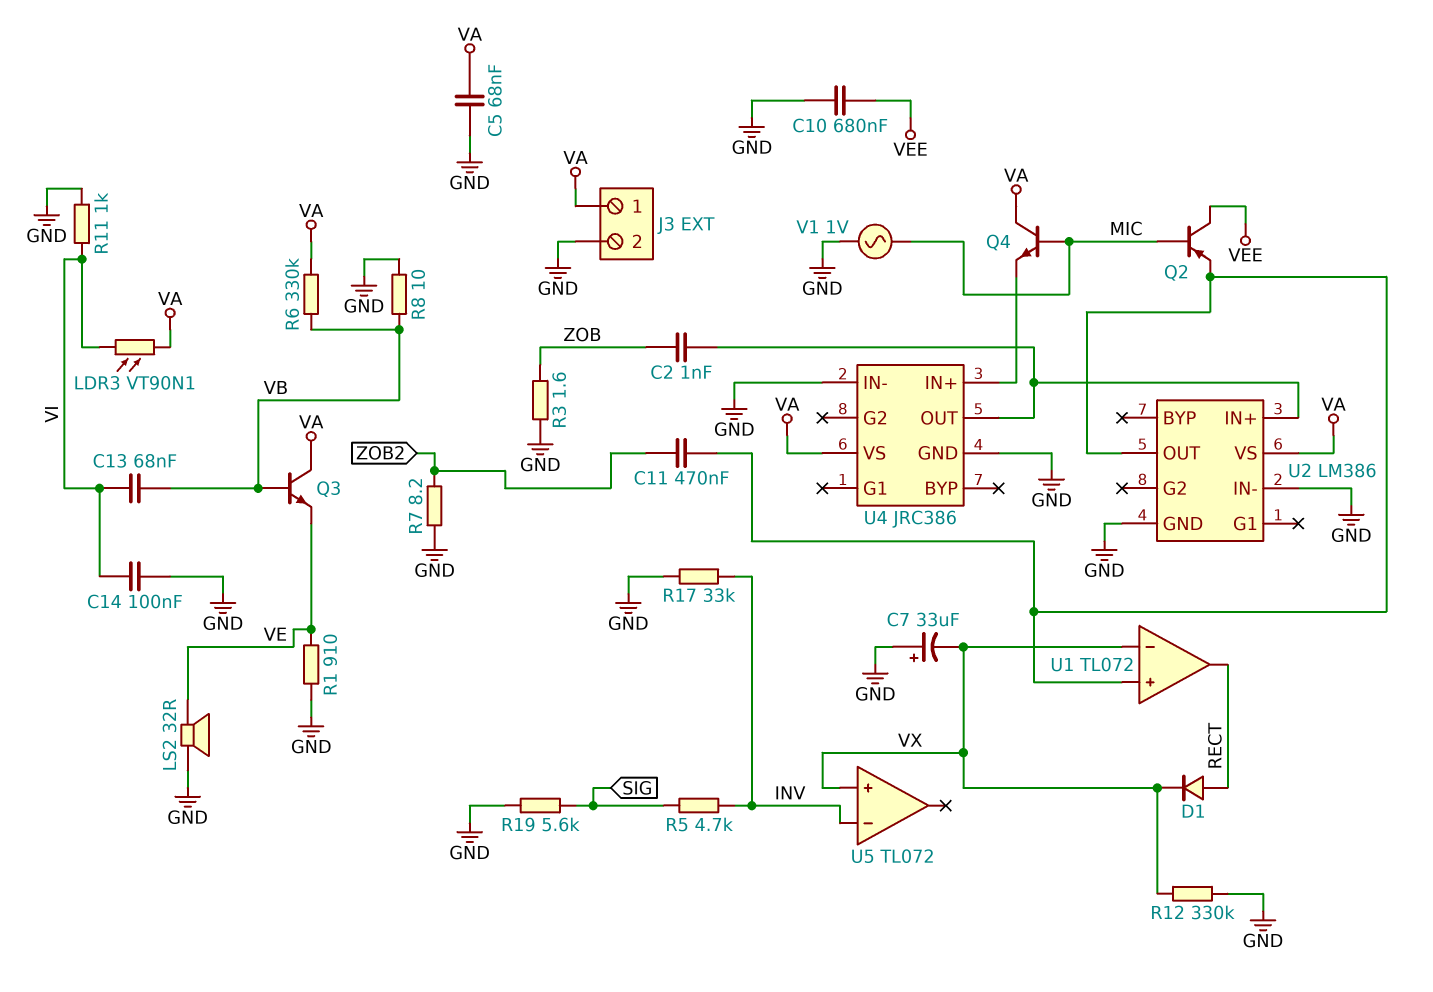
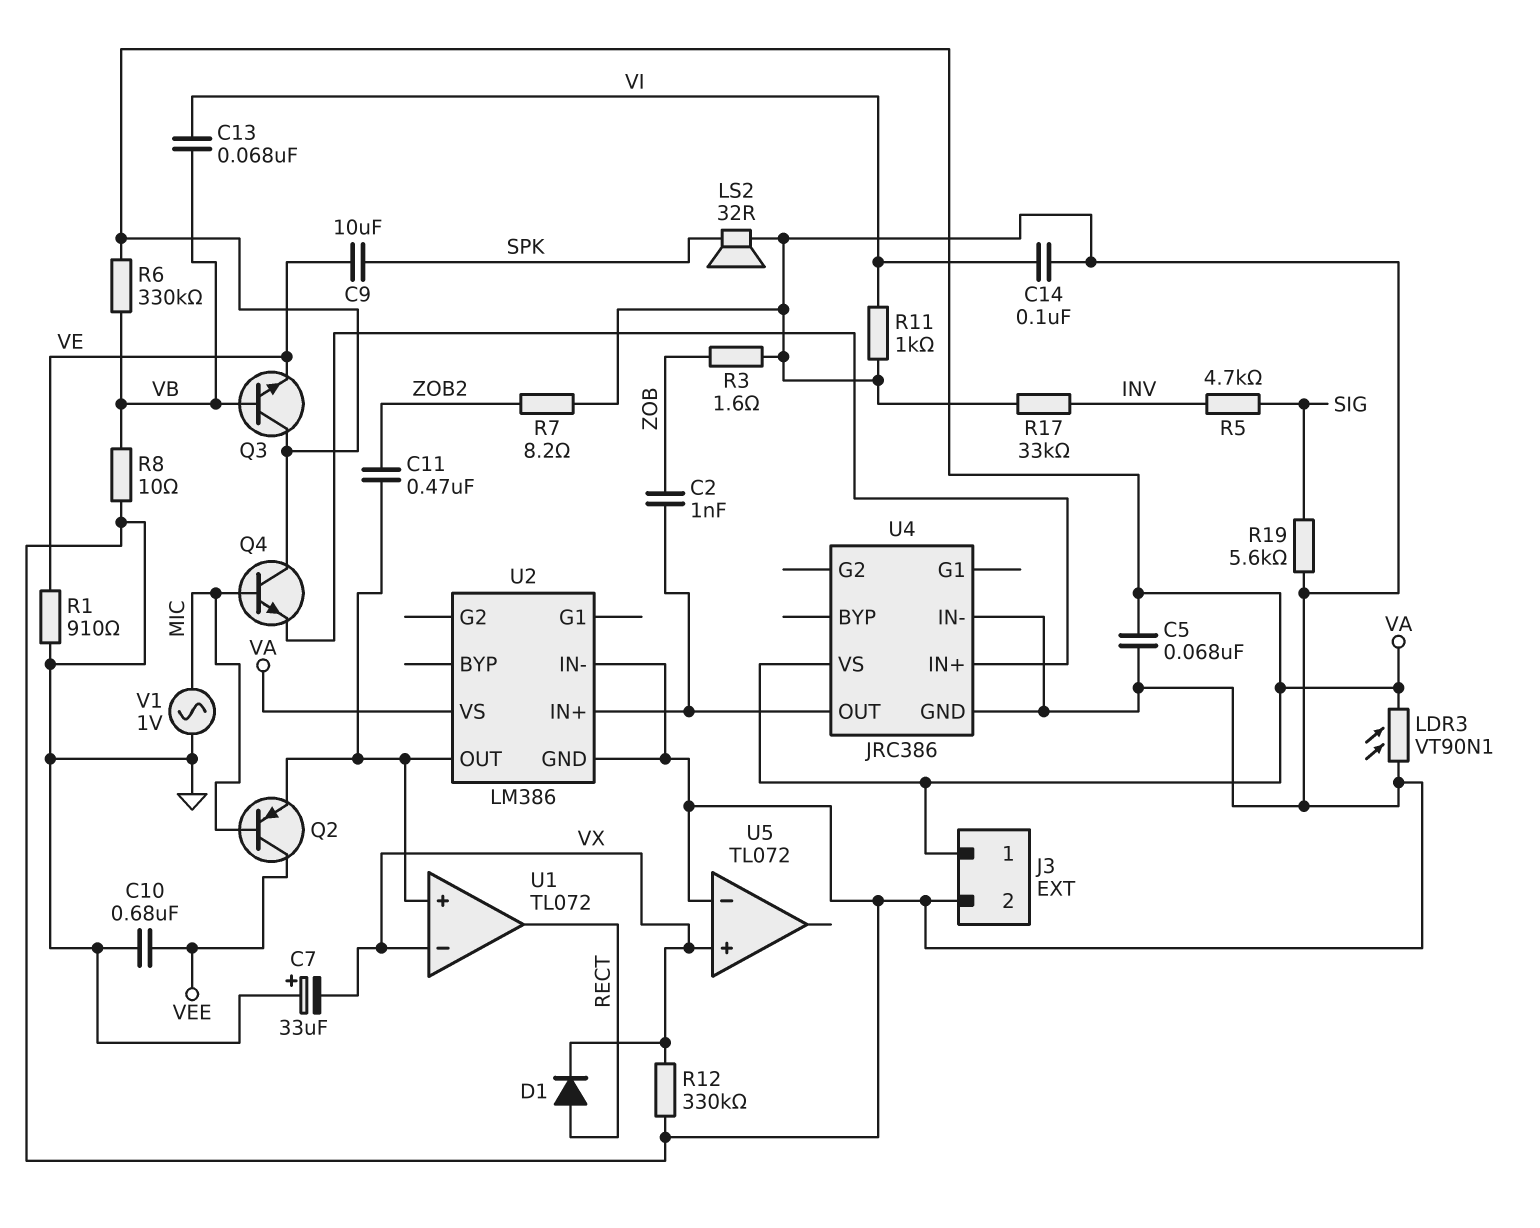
C9: none -> 10uF (SPK, VE)
LDR3: VT90N1 (VA, VI) -> VT90N1 (GND, VA)
LS2: speaker 32R (GND, VE) -> speaker 32R (GND, SPK)
U5 pin in-: INV -> GND

